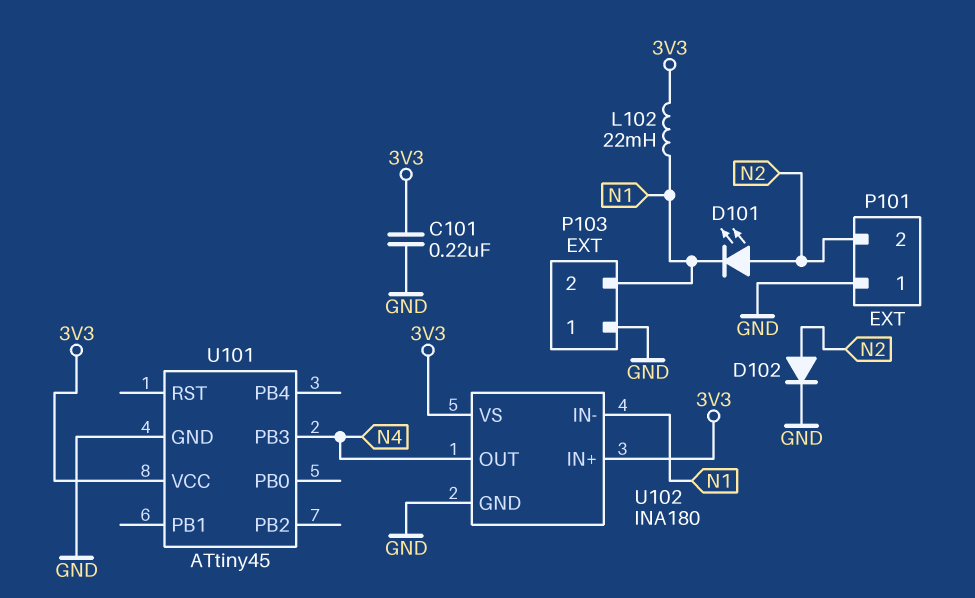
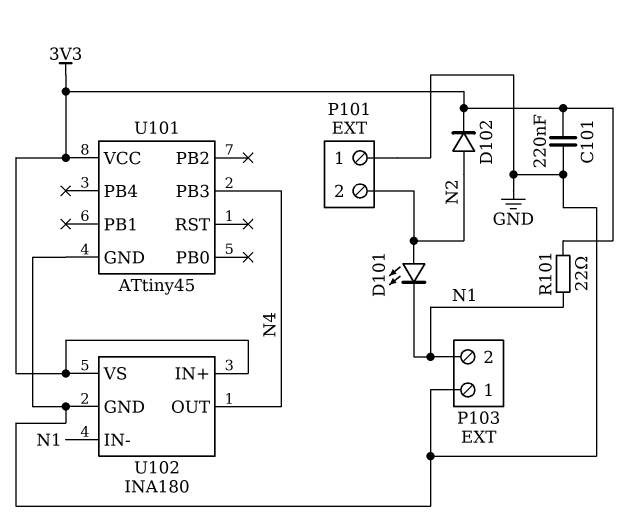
D102: diode (A N2, K GND) -> diode (A N2, K 3V3)
L102: 22mH (3V3, N1) -> none
R101: none -> 22 (3V3, N1)

